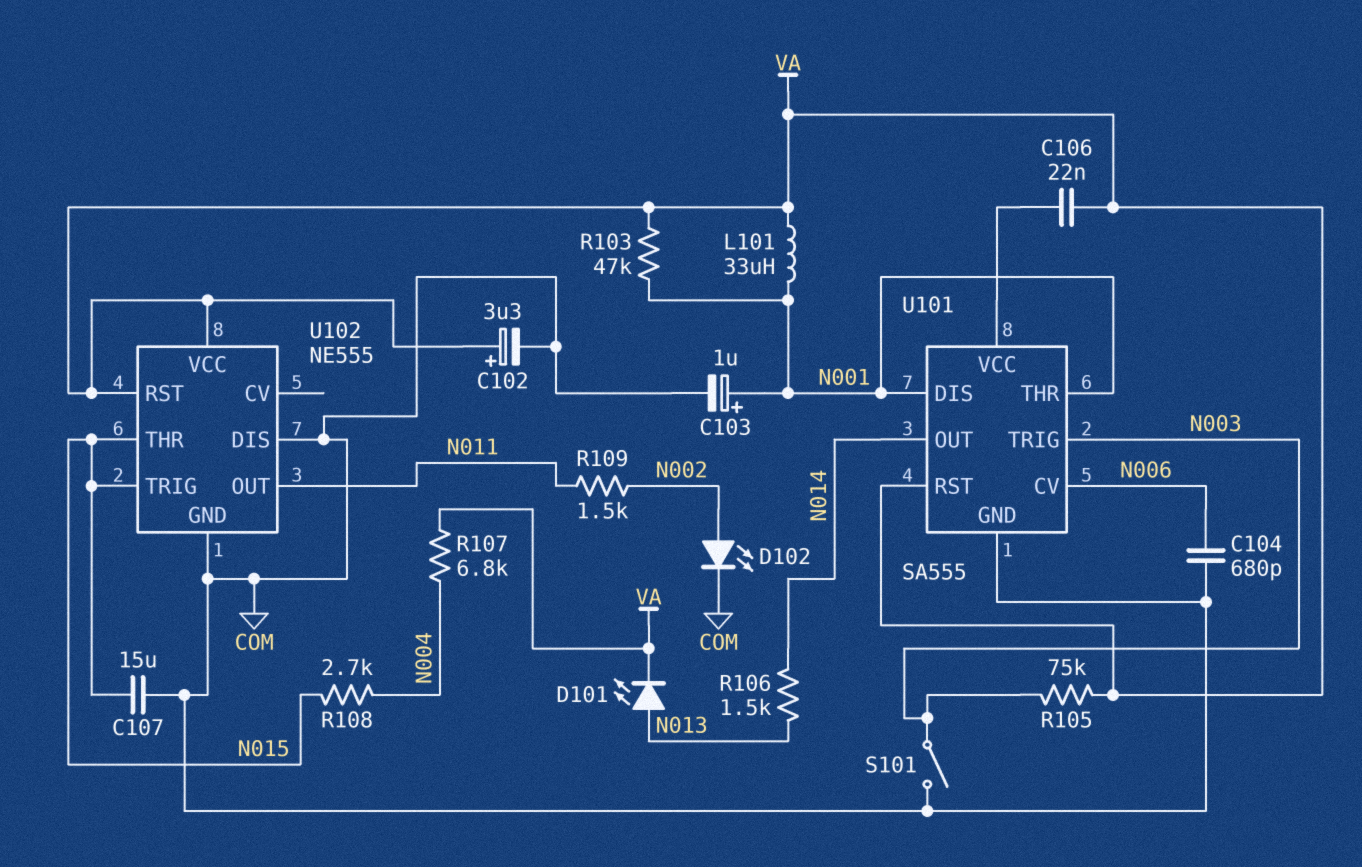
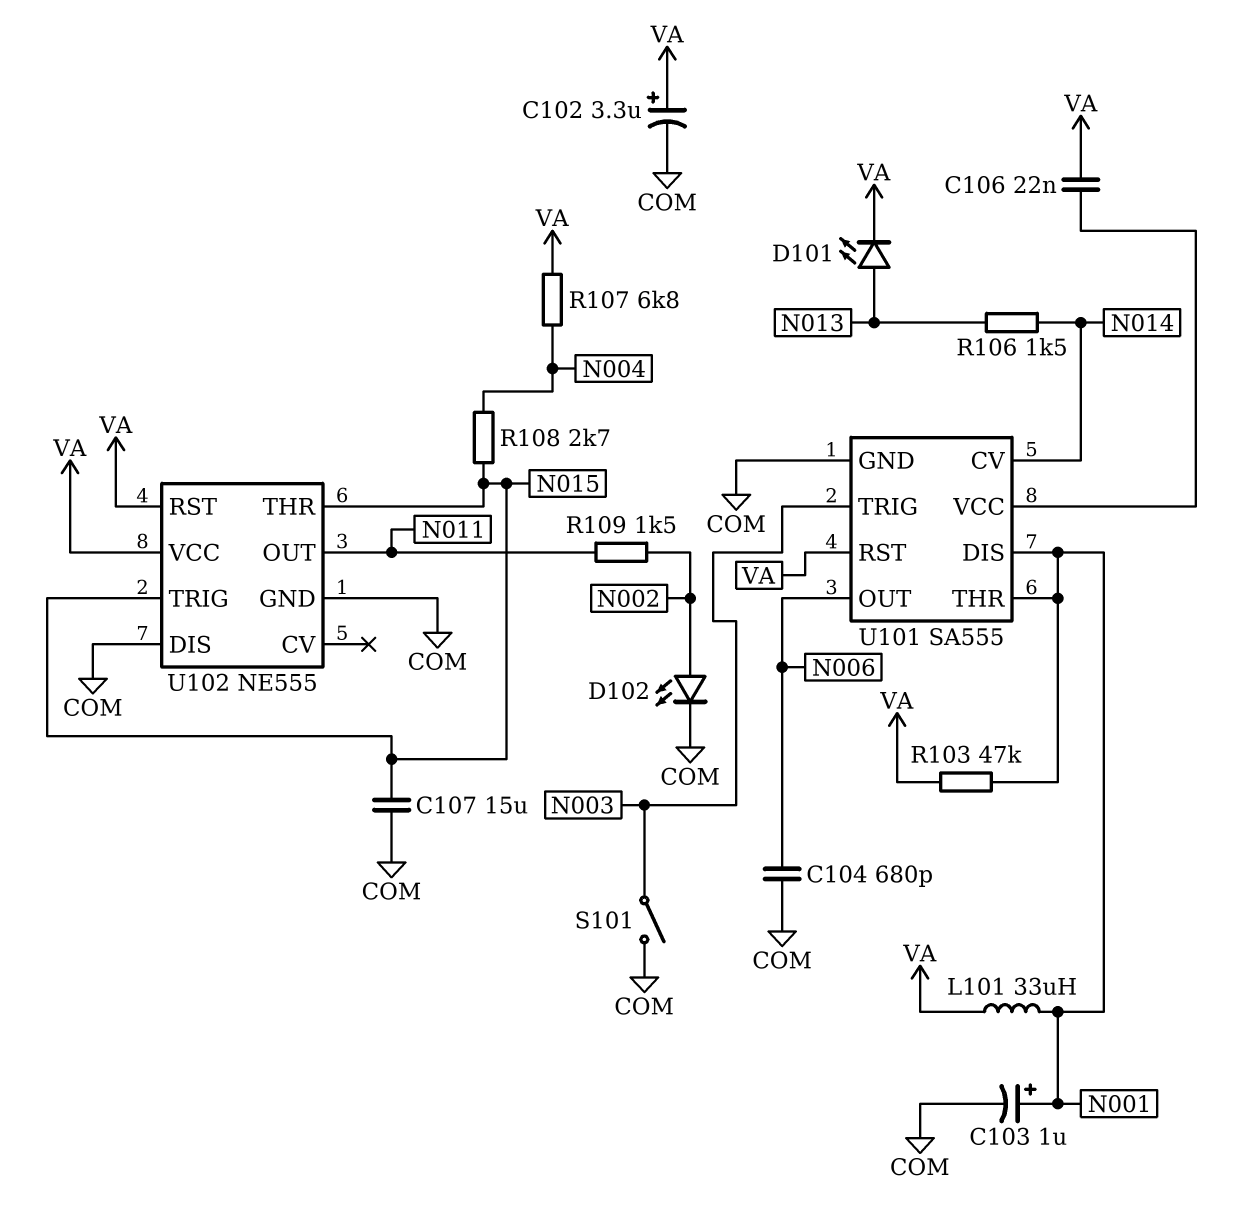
R105: 75k (N003, VA) -> none
U101 pin CV: N006 -> N014
U101 pin OUT: N014 -> N006

